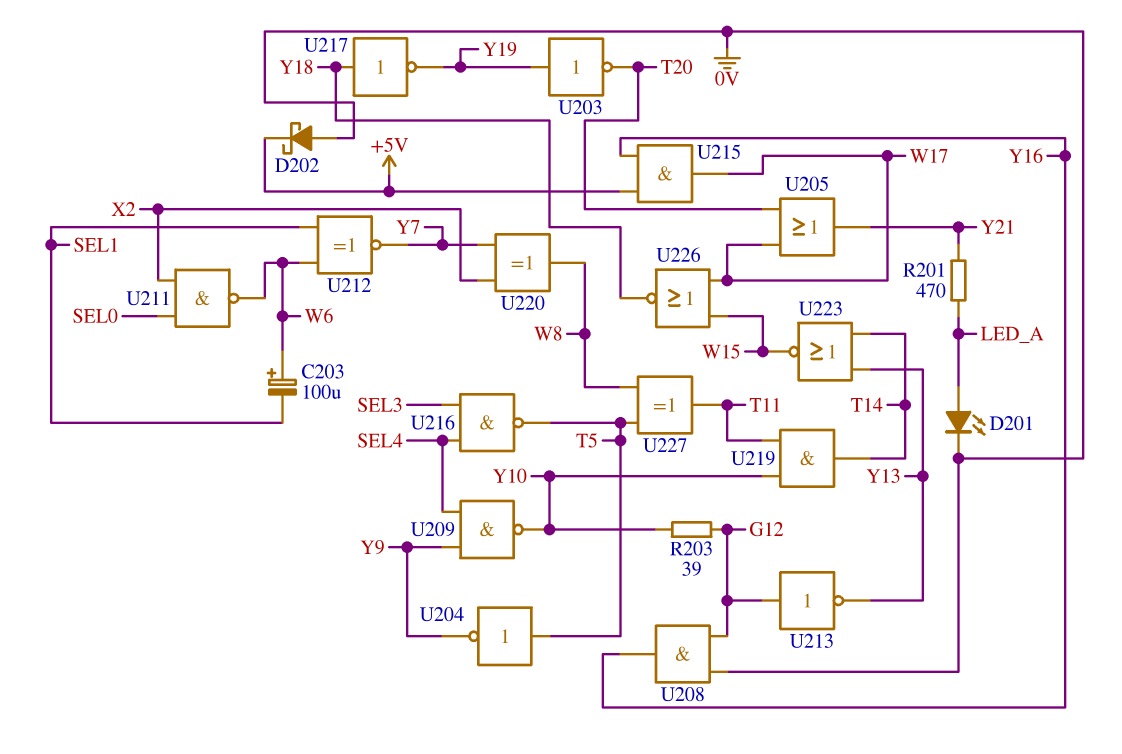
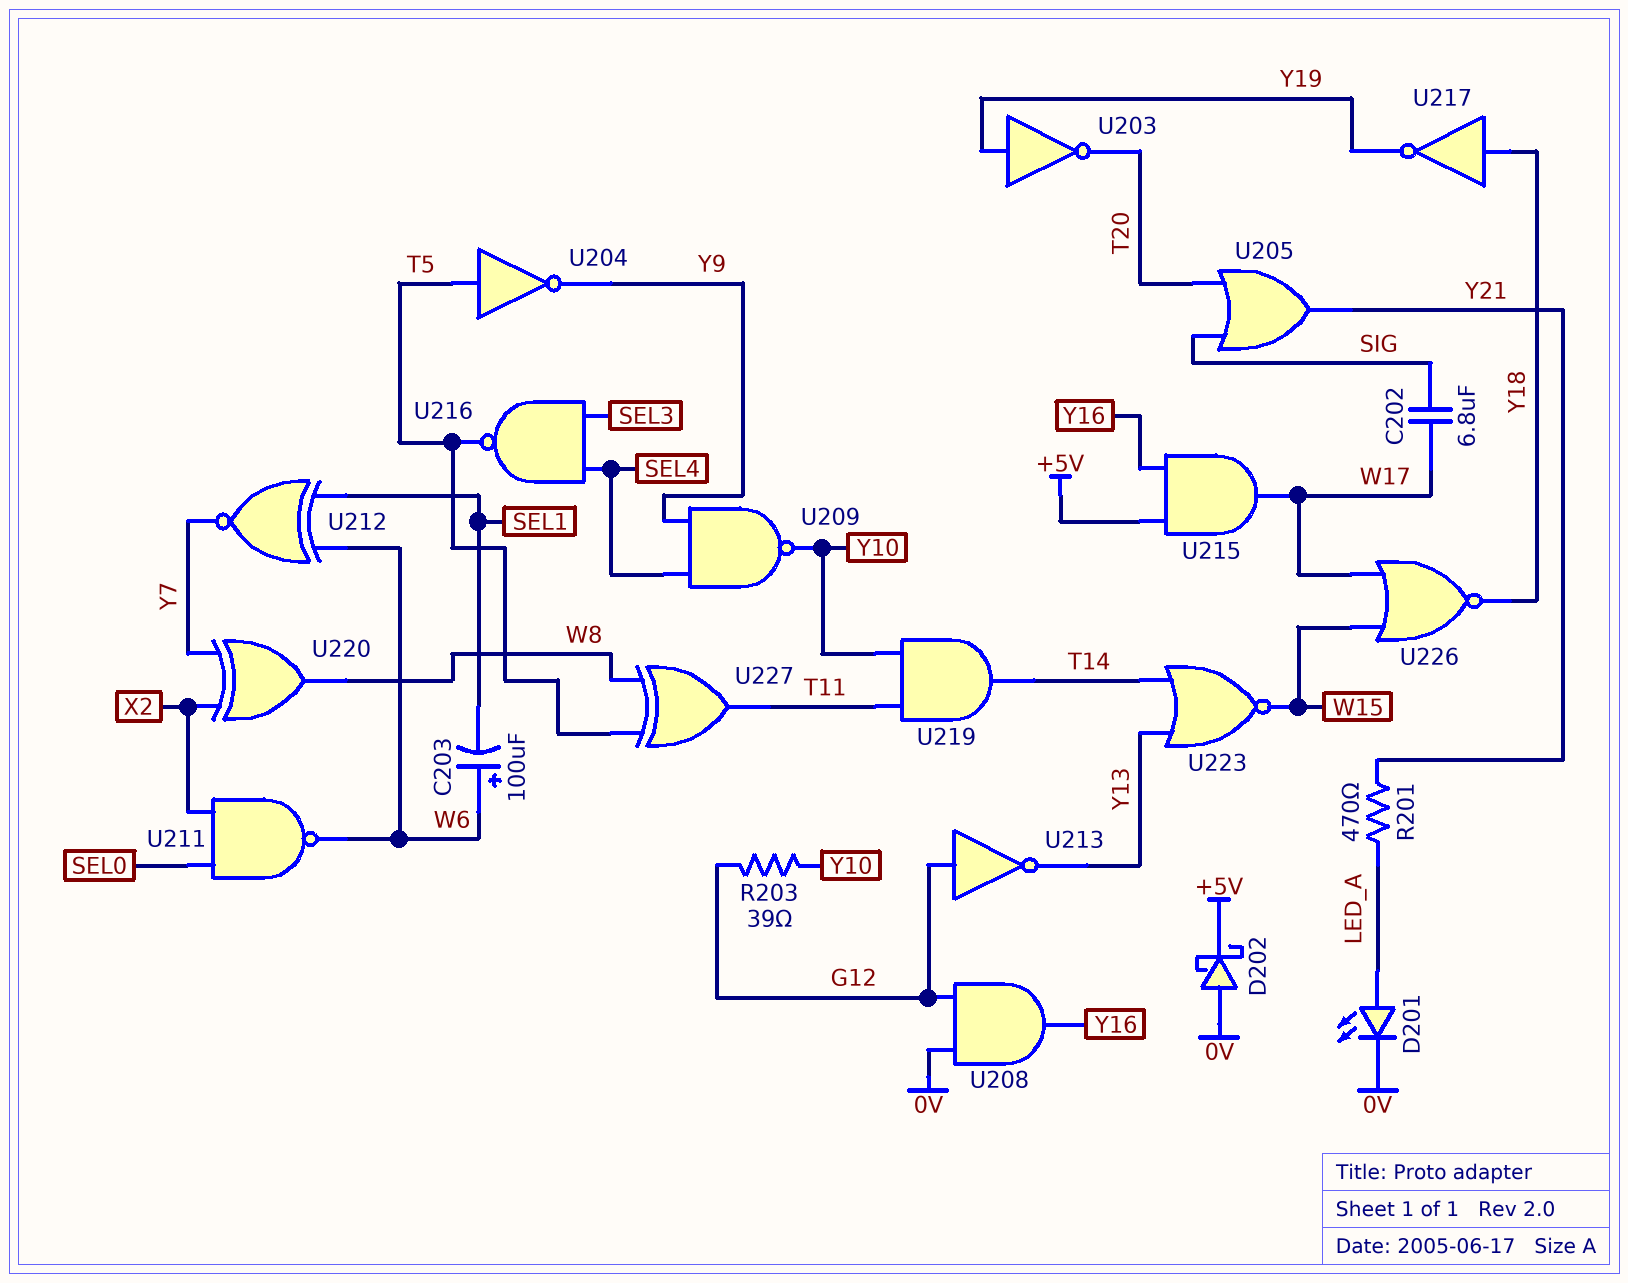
C202: none -> 6.8uF (SIG, W17)
U205: OR (in T20, in W17, out Y21) -> OR (in SIG, in T20, out Y21)

